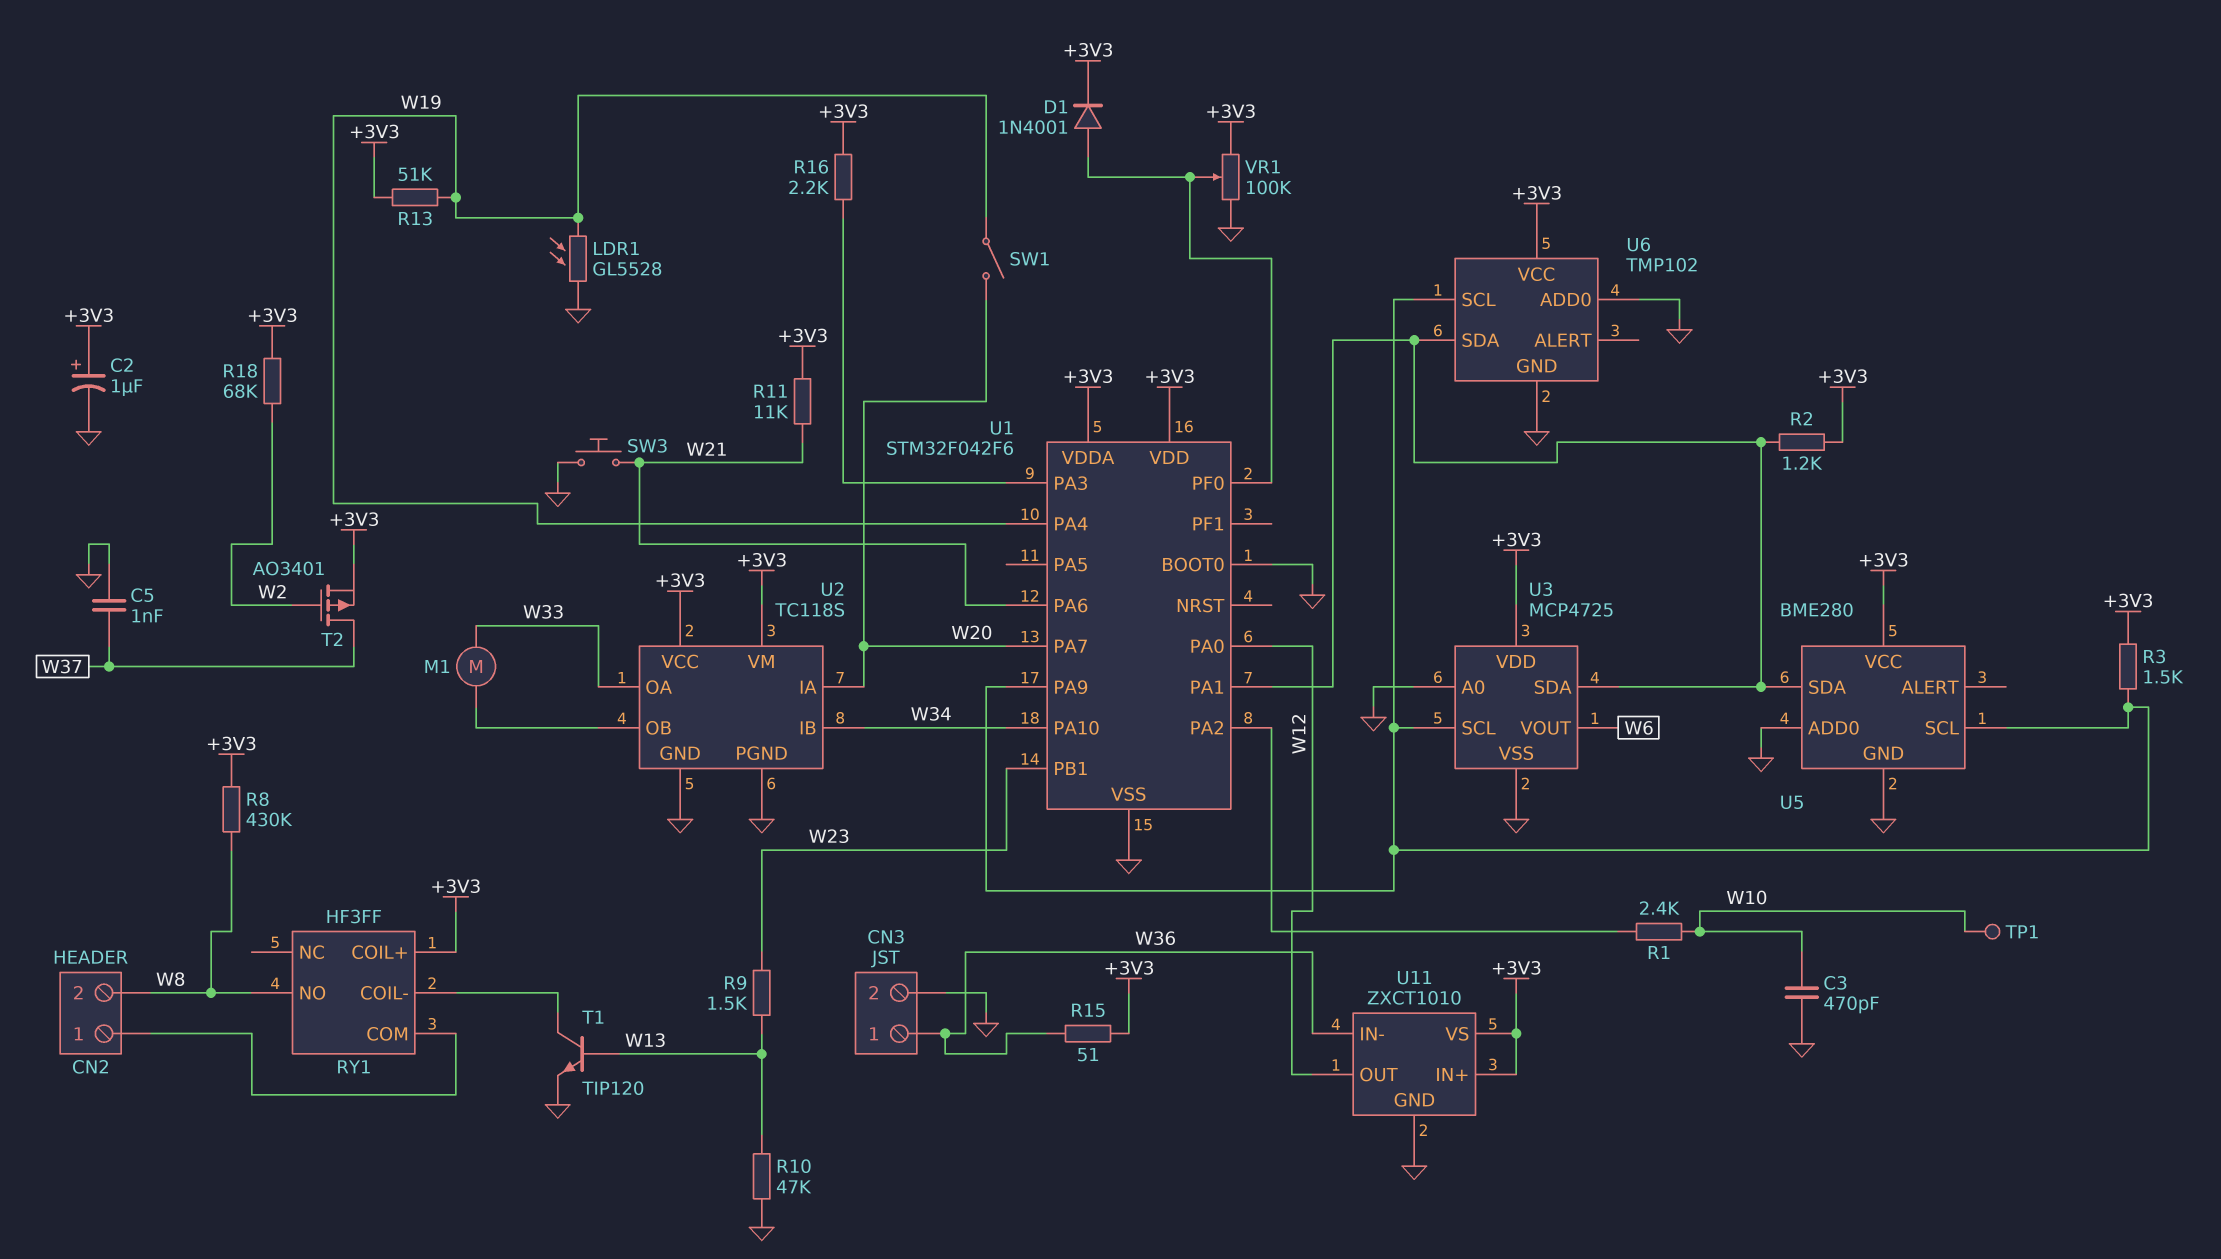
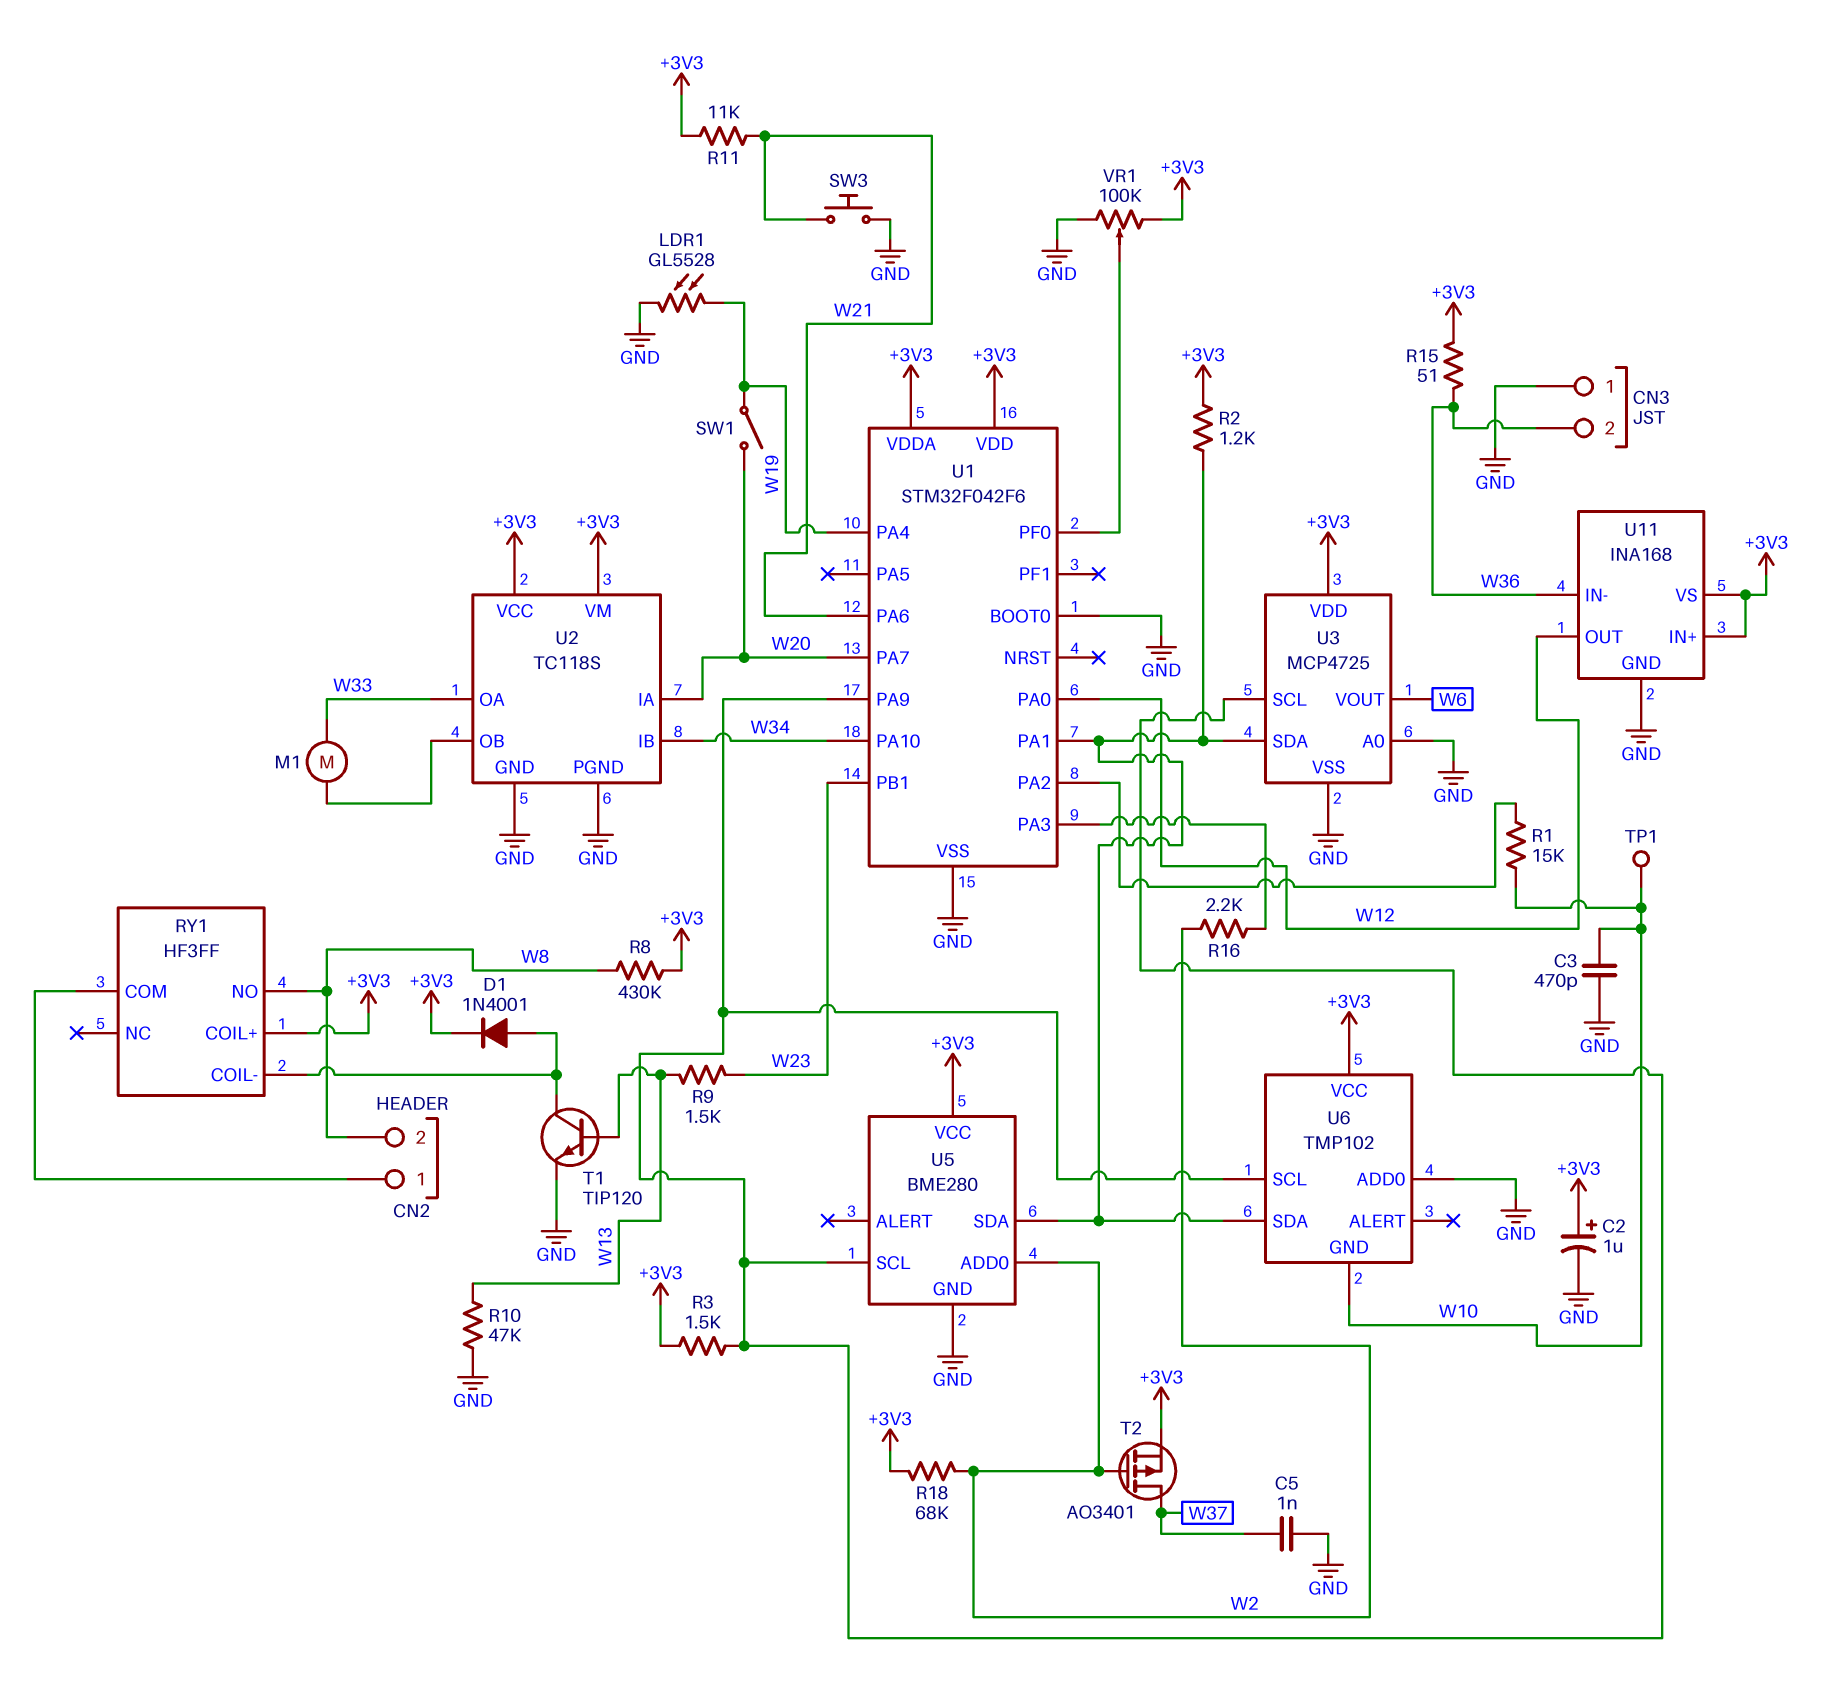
CN3 pin 1: W36 -> GND
CN3 pin 2: GND -> W36
D1: diode 1N4001 (A U1/PF0, K +3V3) -> diode 1N4001 (A RY1/COIL-, K +3V3)
R1: 2.4k (U1/PA2, W10) -> 15k (U1/PA2, W10)
R13: 51k (+3V3, W19) -> none
R16: 2.2k (+3V3, U1/PA3) -> 2.2k (U1/PA3, W2)
U5 pin ADD0: GND -> W2
U6 pin GND: GND -> W10
U11: ZXCT1010 -> INA168

